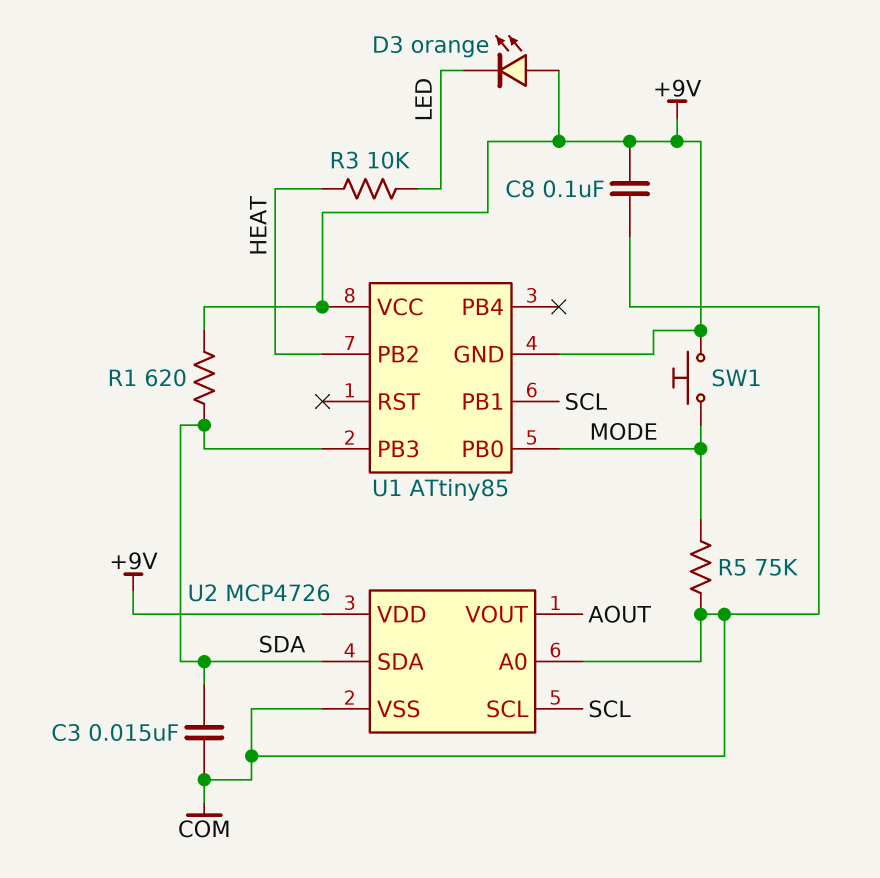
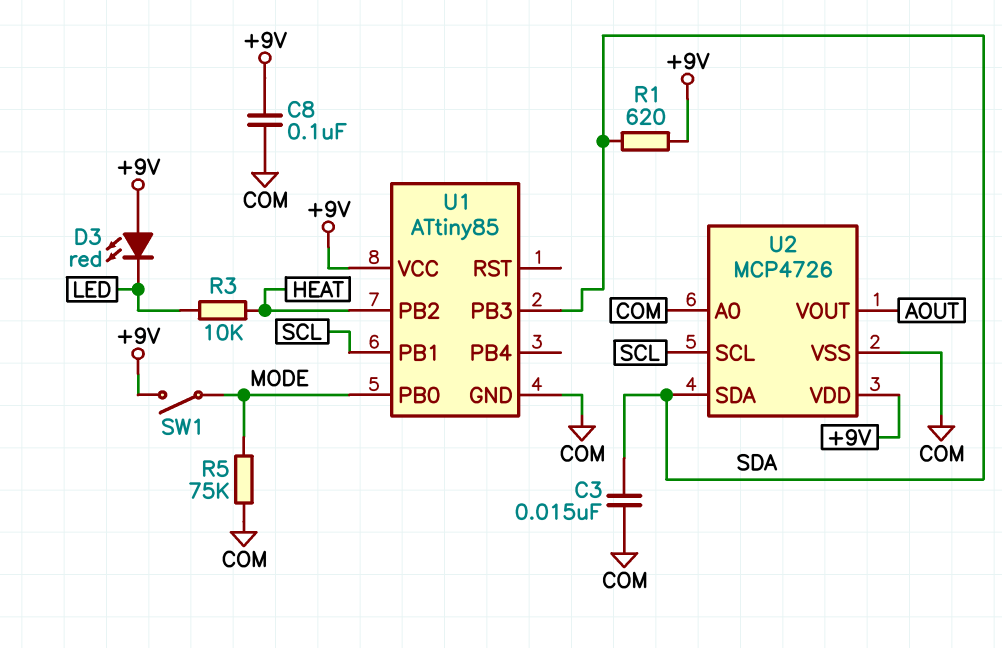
D3: LED orange (A +9V, K LED) -> LED red (A +9V, K LED)
SW1: button (+9V, MODE) -> switch (+9V, MODE)
U1 pin GND: +9V -> COM

